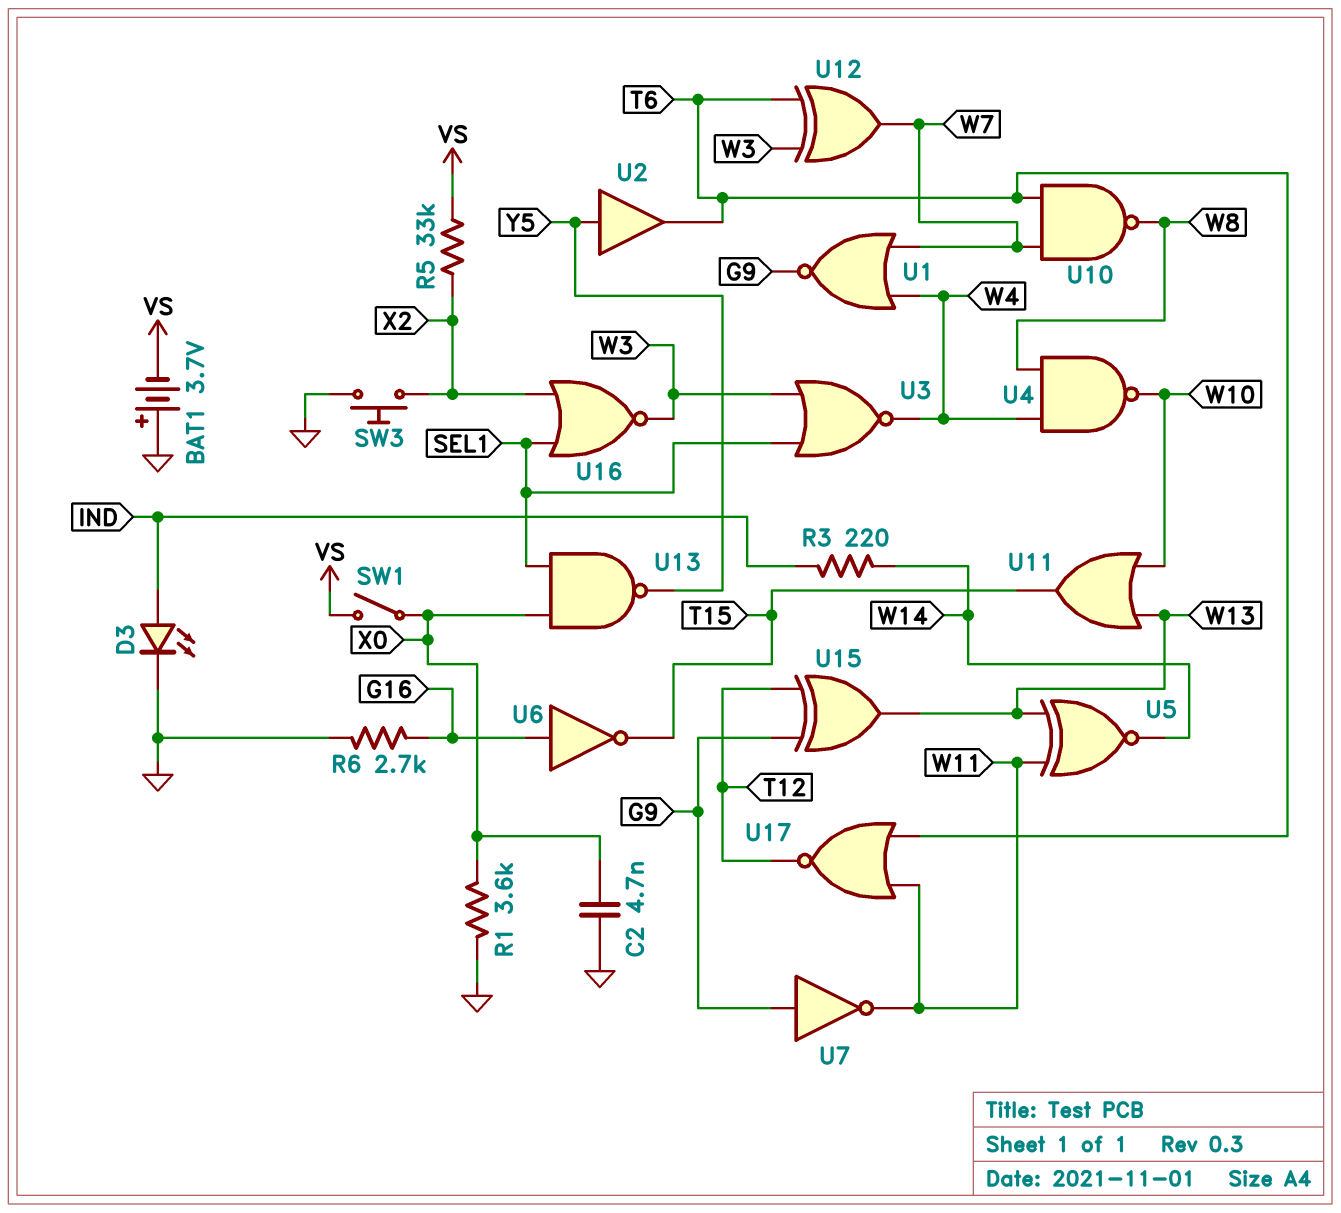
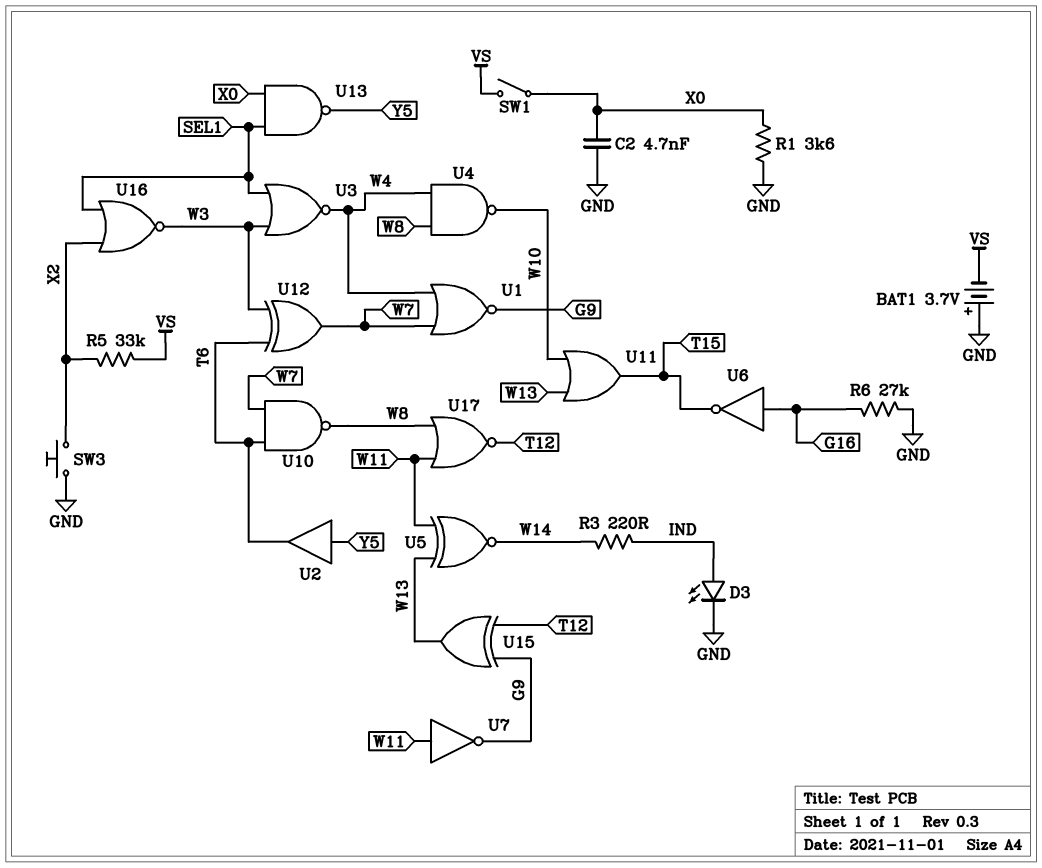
R6: 2.7k (G16, GND) -> 27k (G16, GND)
U7: NOT (in G9, out W11) -> NOT (in W11, out G9)
U17: NOR (in T6, in W11, out T12) -> NOR (in W8, in W11, out T12)

